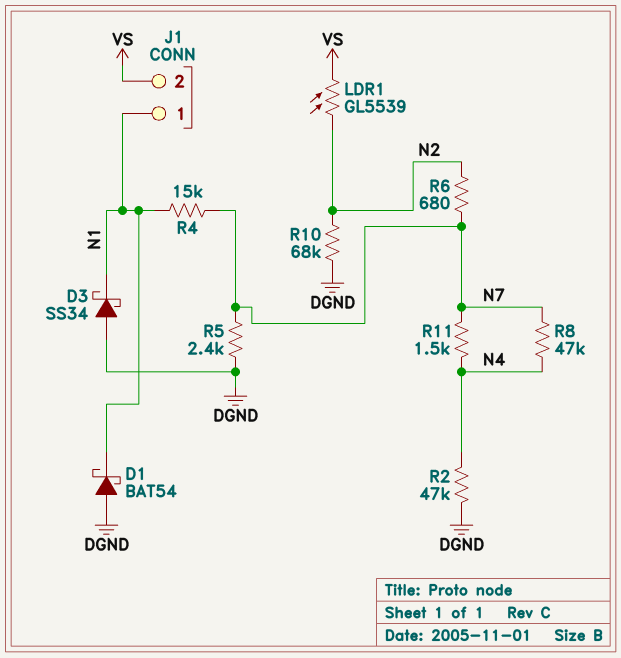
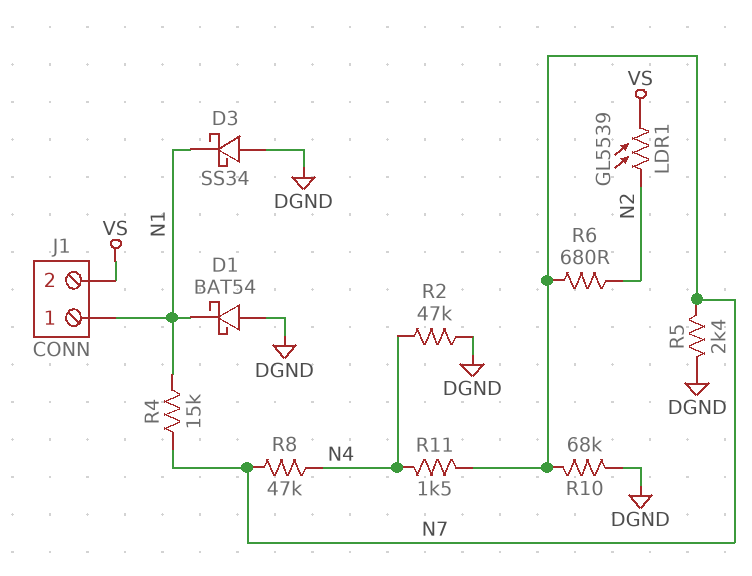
R10: 68k (DGND, N2) -> 68k (DGND, N7)

